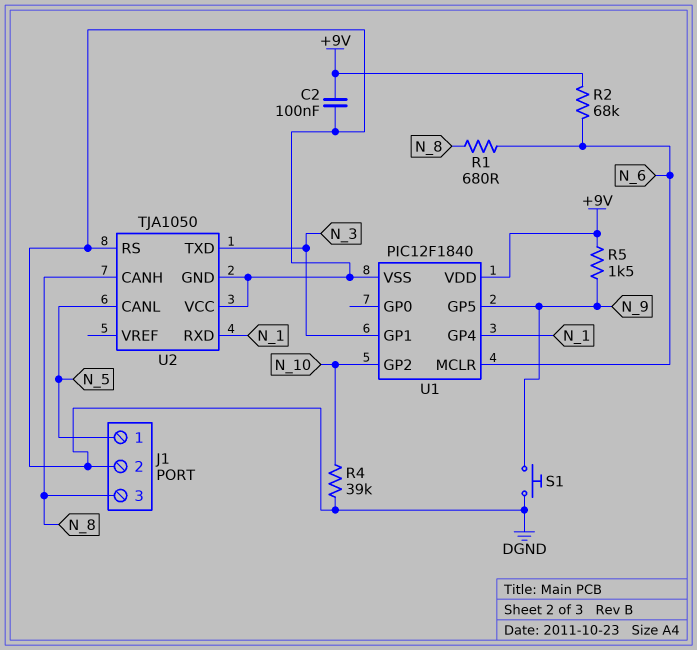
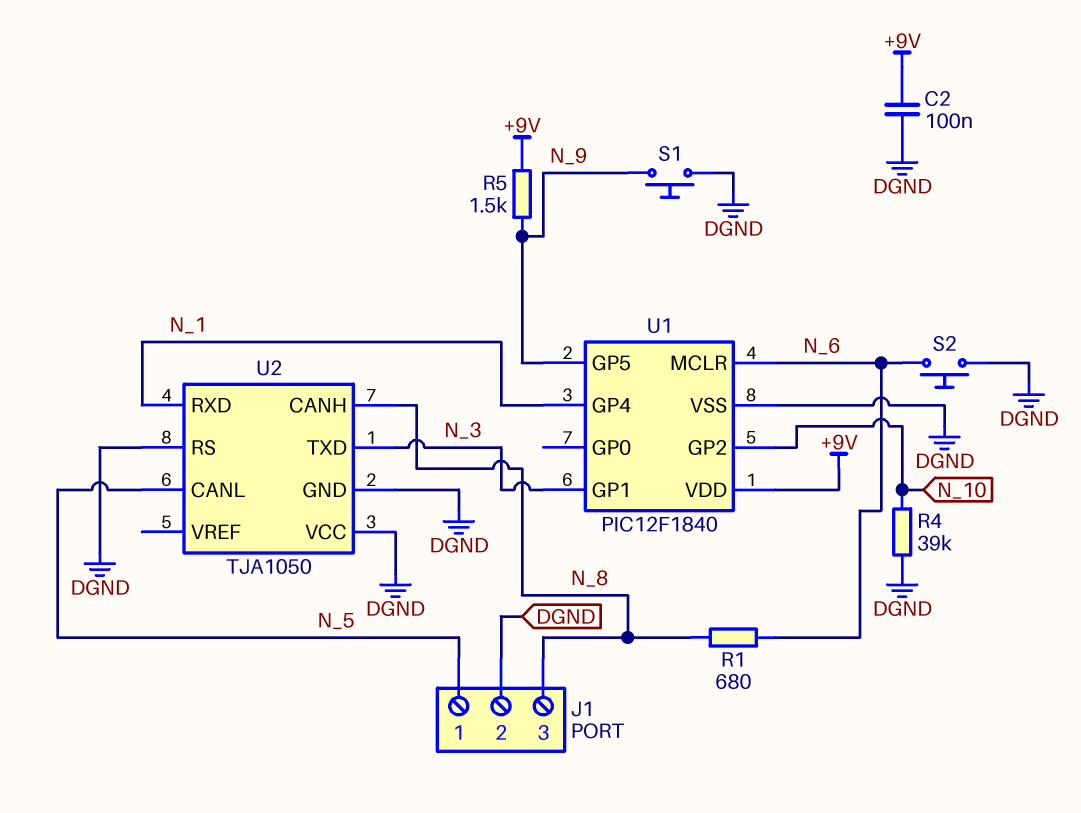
R2: 68k (+9V, N_6) -> none
S2: none -> button (DGND, N_6)

